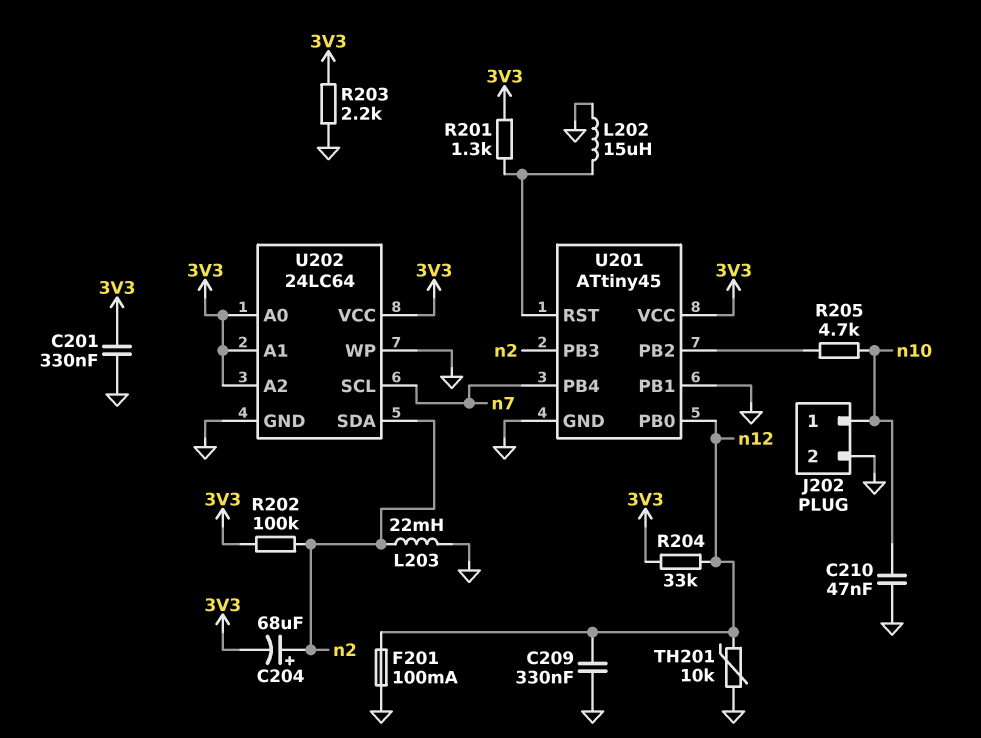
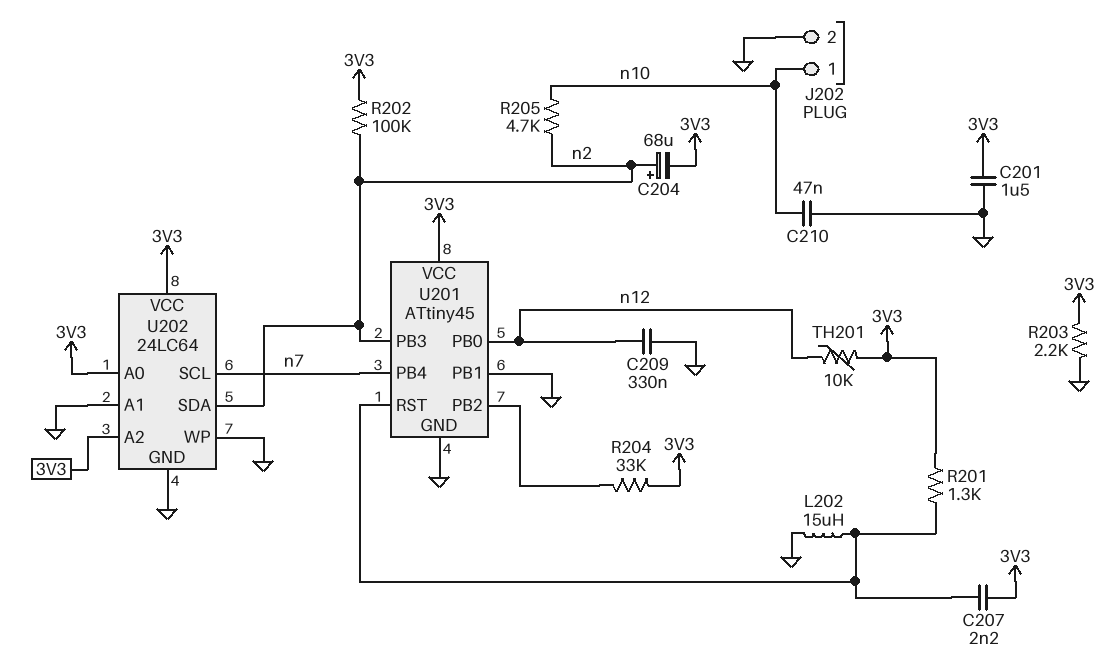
C201: 330nF (3V3, GND) -> 1.5uF (3V3, GND)
C207: none -> 2.2nF (3V3, U201/RST)
F201: 100mA (GND, n12) -> none
L203: 22mH (GND, n2) -> none
R204: 33k (3V3, n12) -> 33k (3V3, U201/PB2)
R205: 4.7k (U201/PB2, n10) -> 4.7k (n2, n10)
TH201: 10k (GND, n12) -> 10k (3V3, n12)
U202 pin A1: 3V3 -> GND

